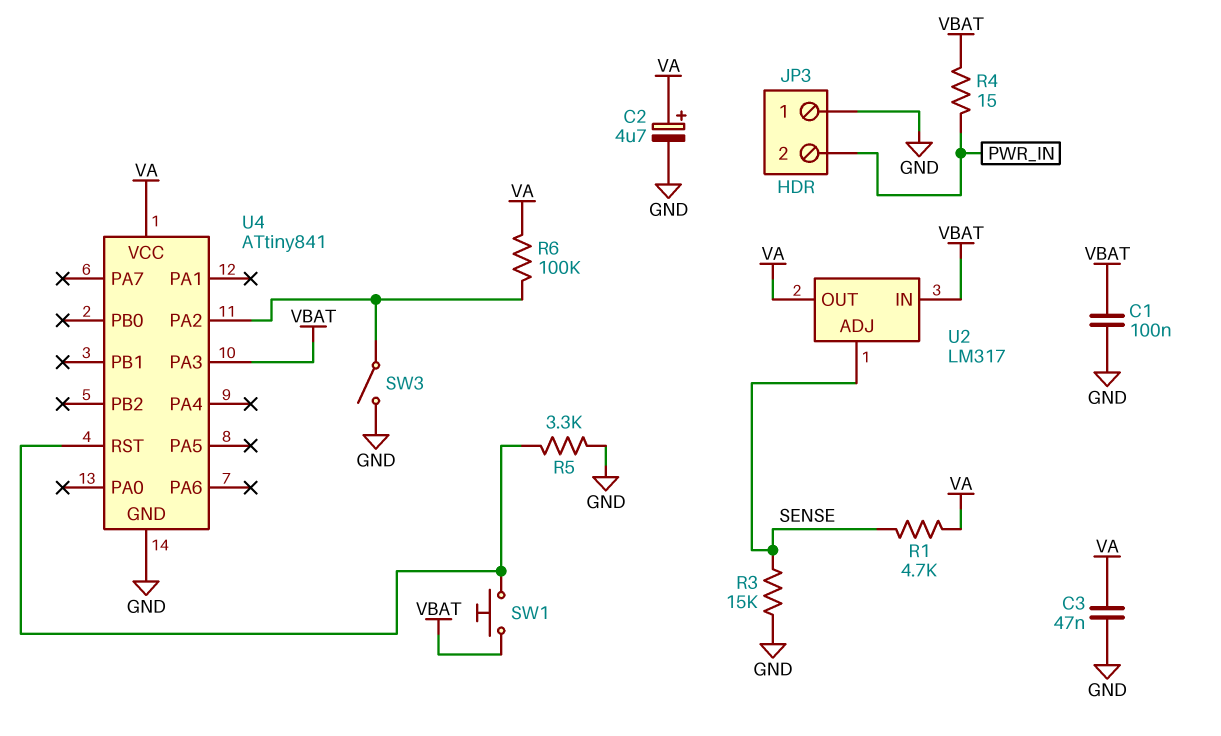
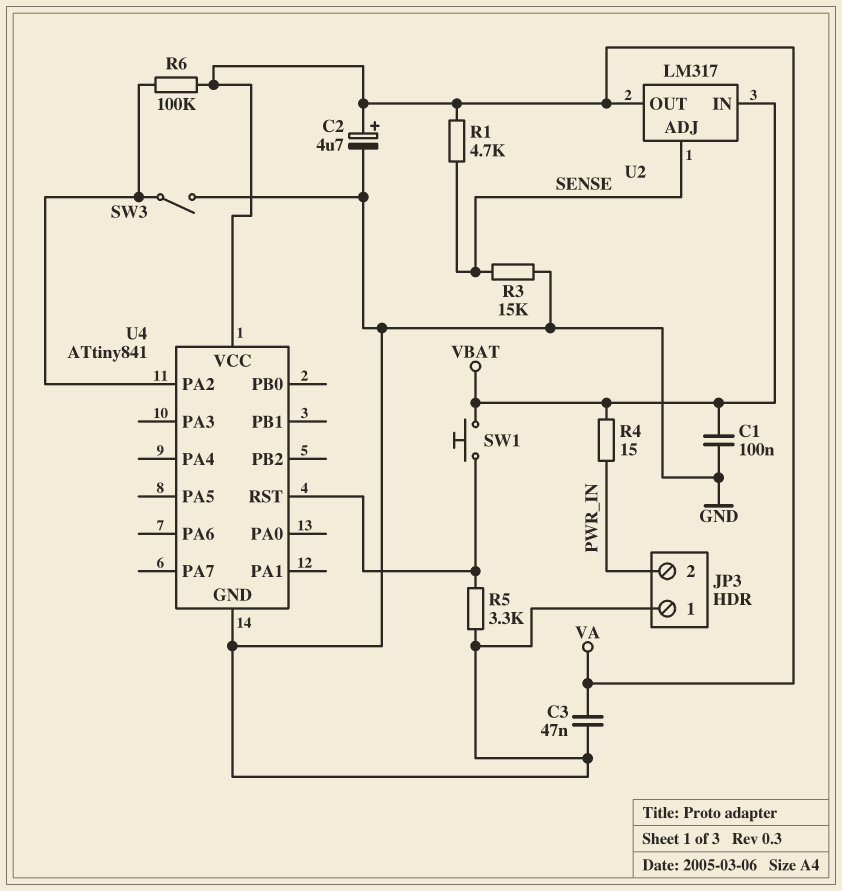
U4 pin PA3: VBAT -> none

